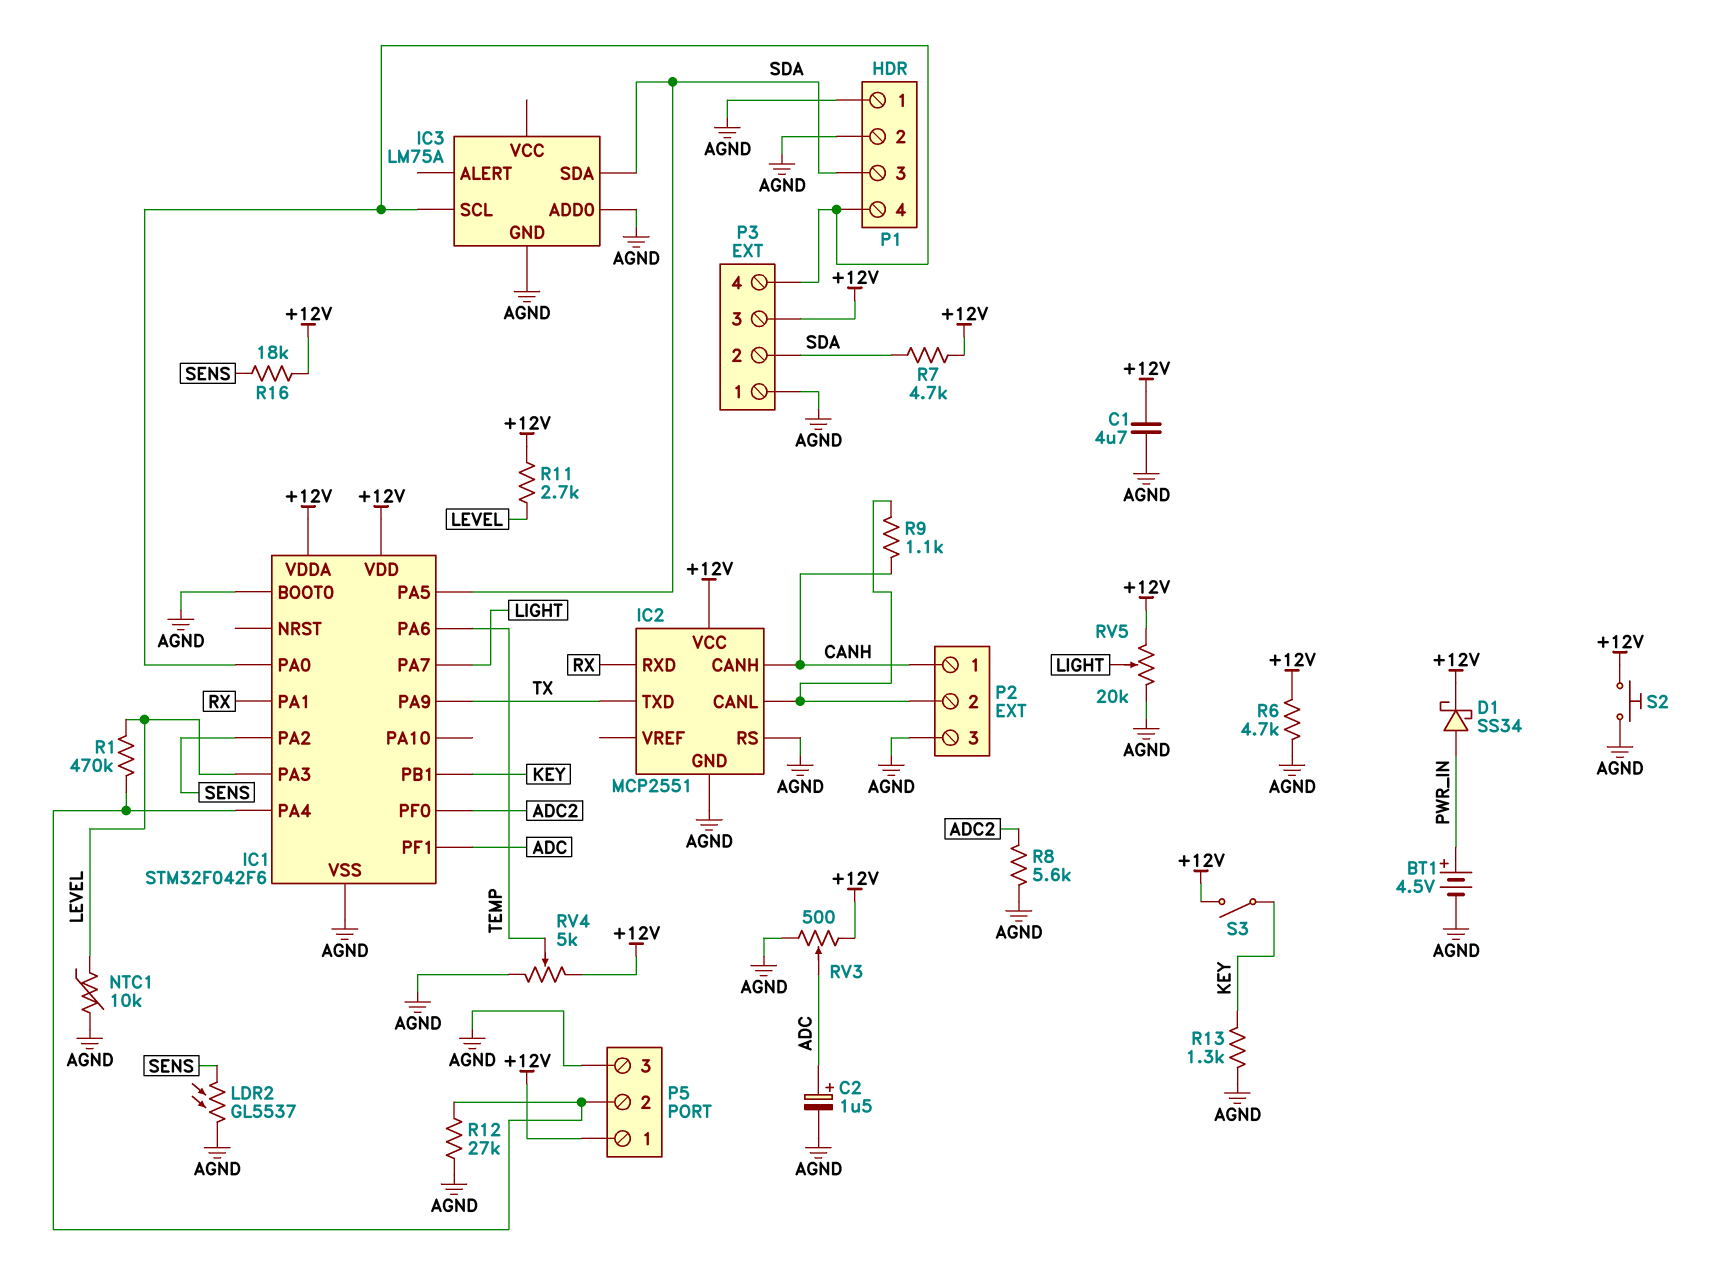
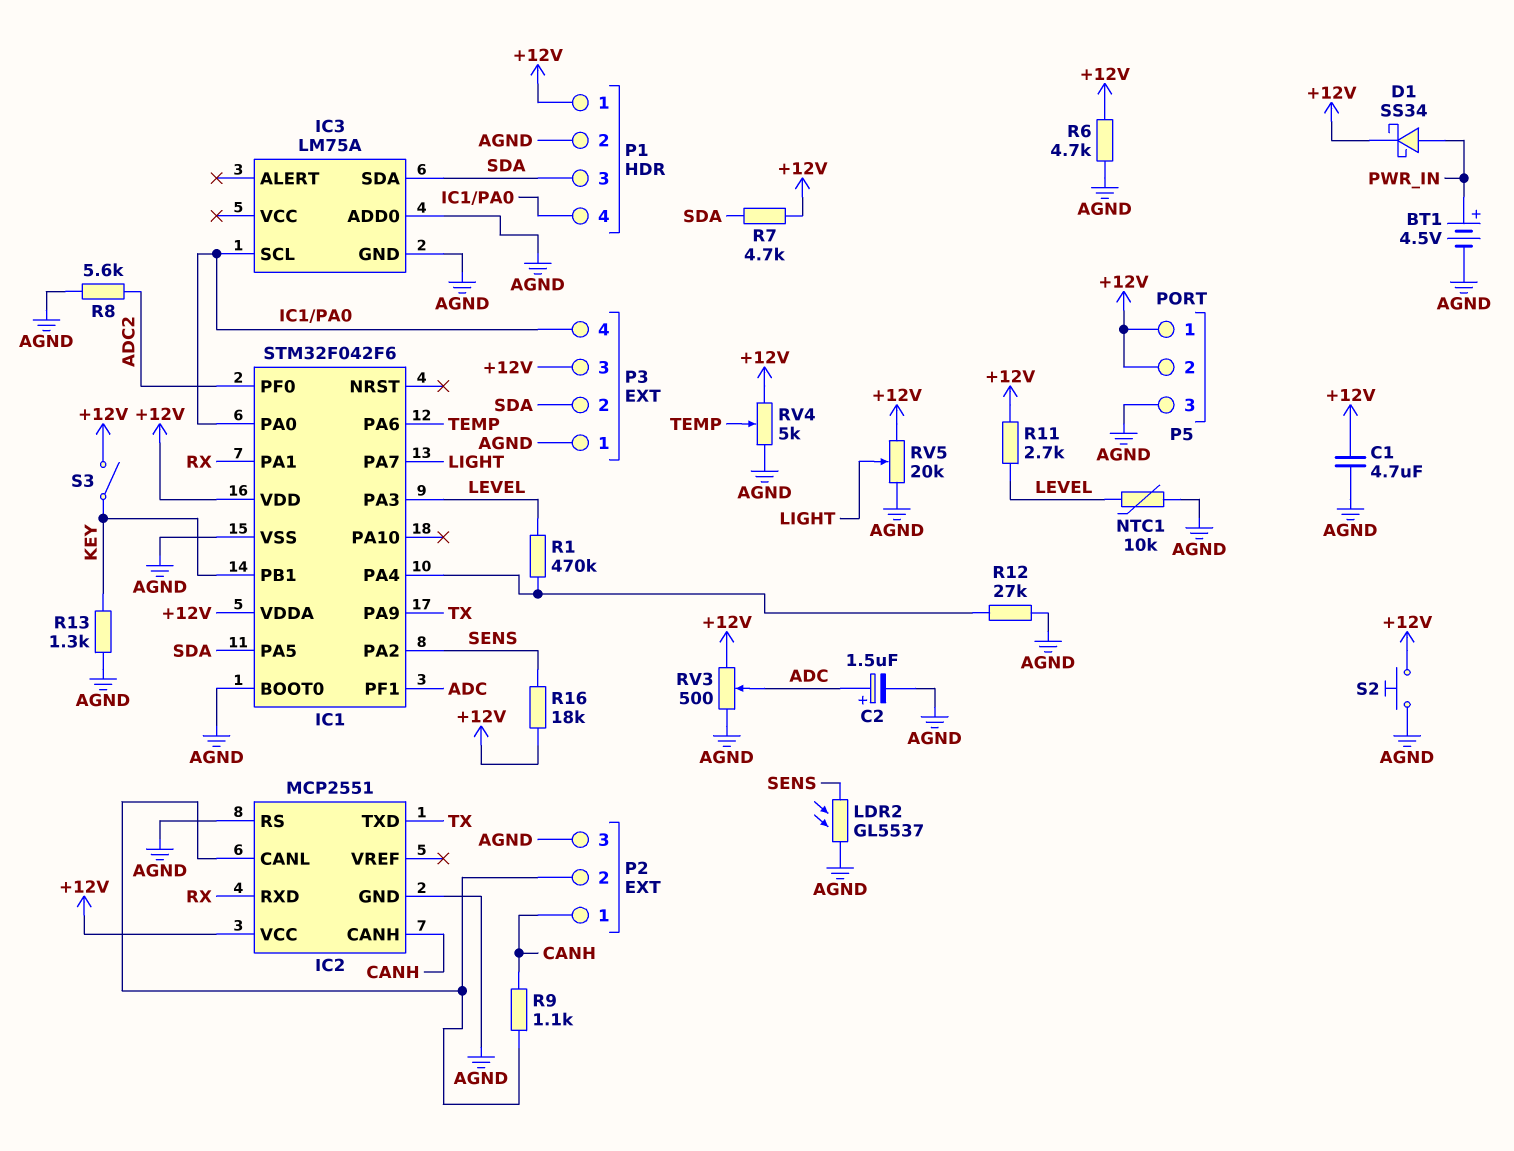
P1 pin 1: AGND -> +12V
P5 pin 2: IC1/PA4 -> +12V

